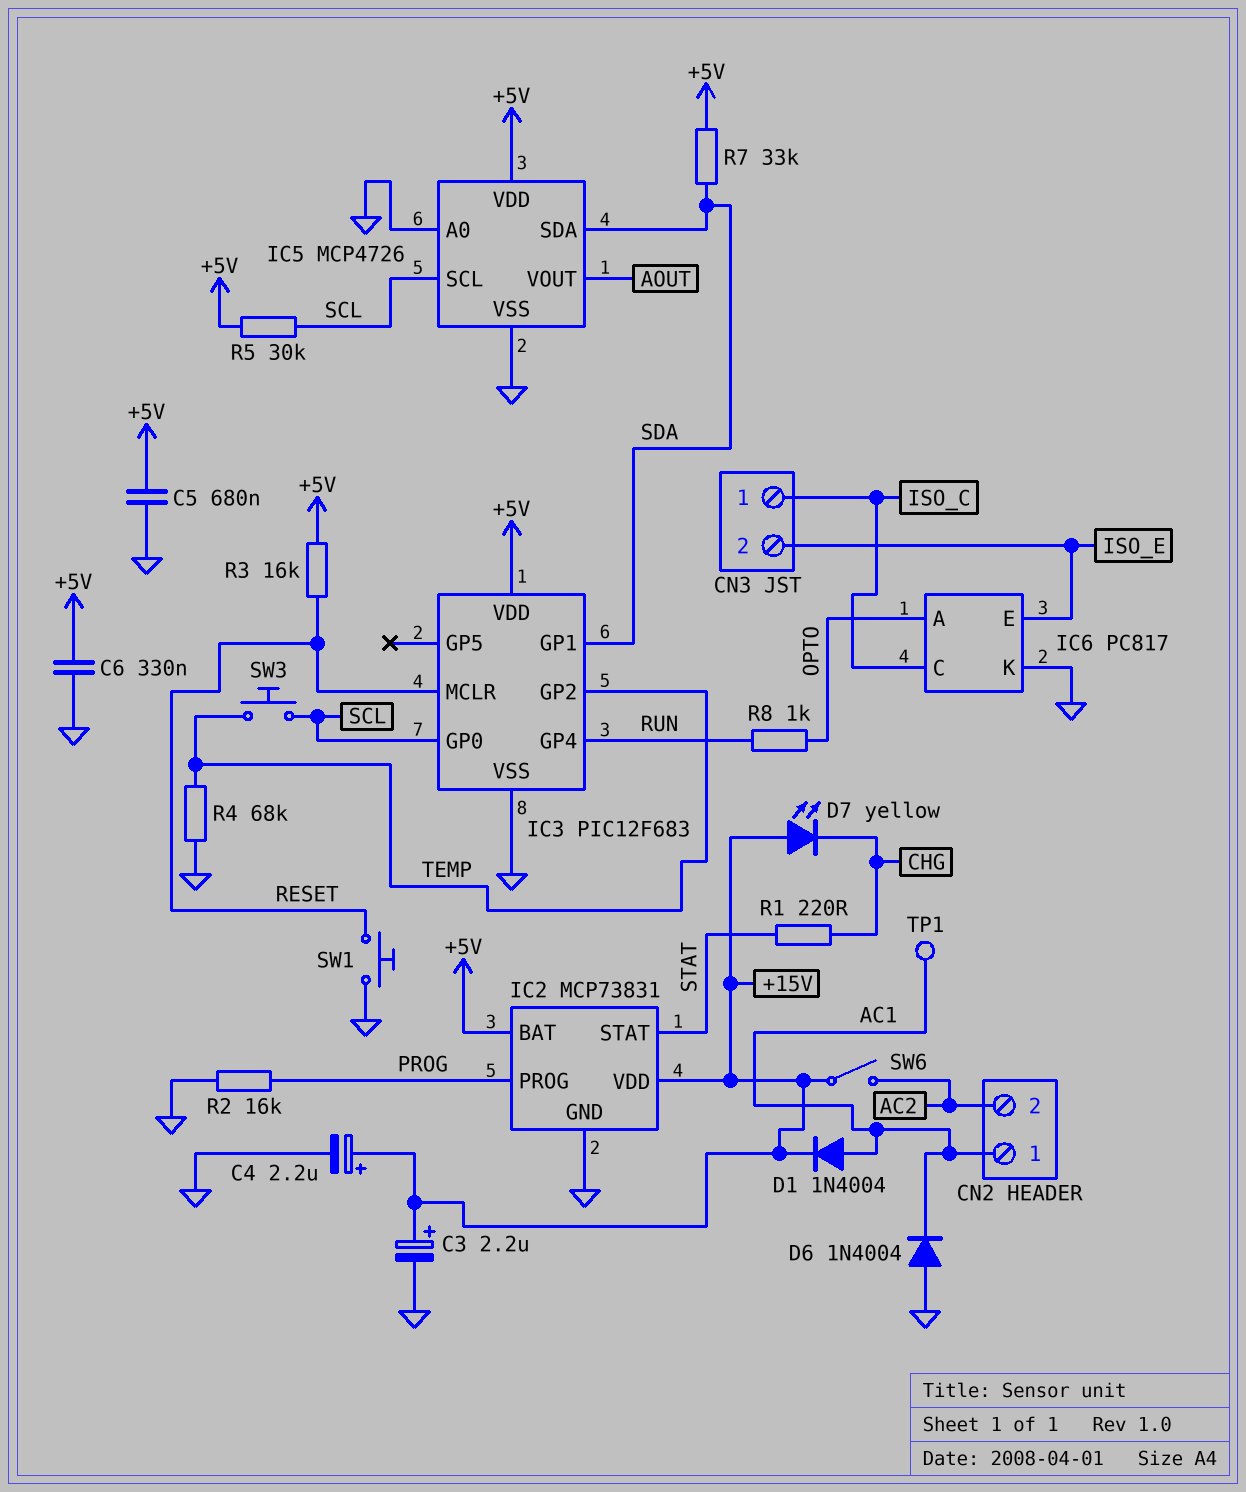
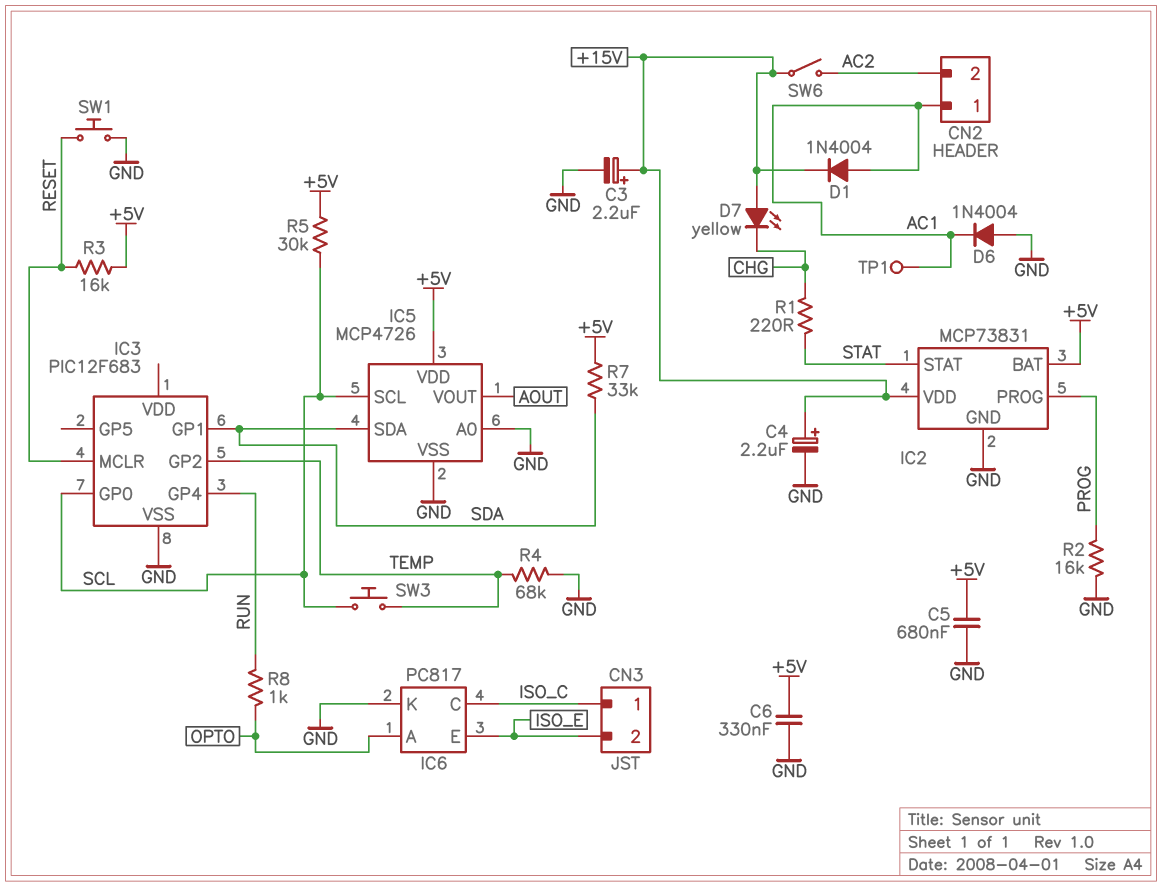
IC3 pin VDD: +5V -> none

